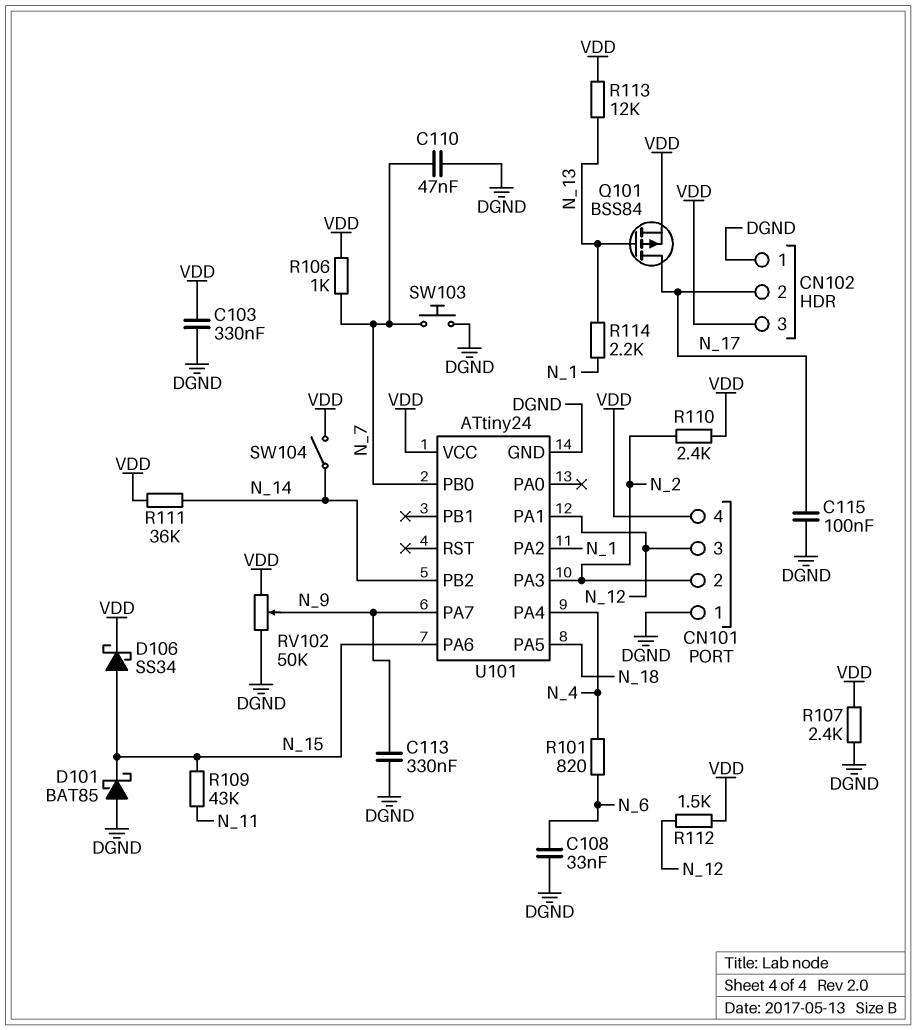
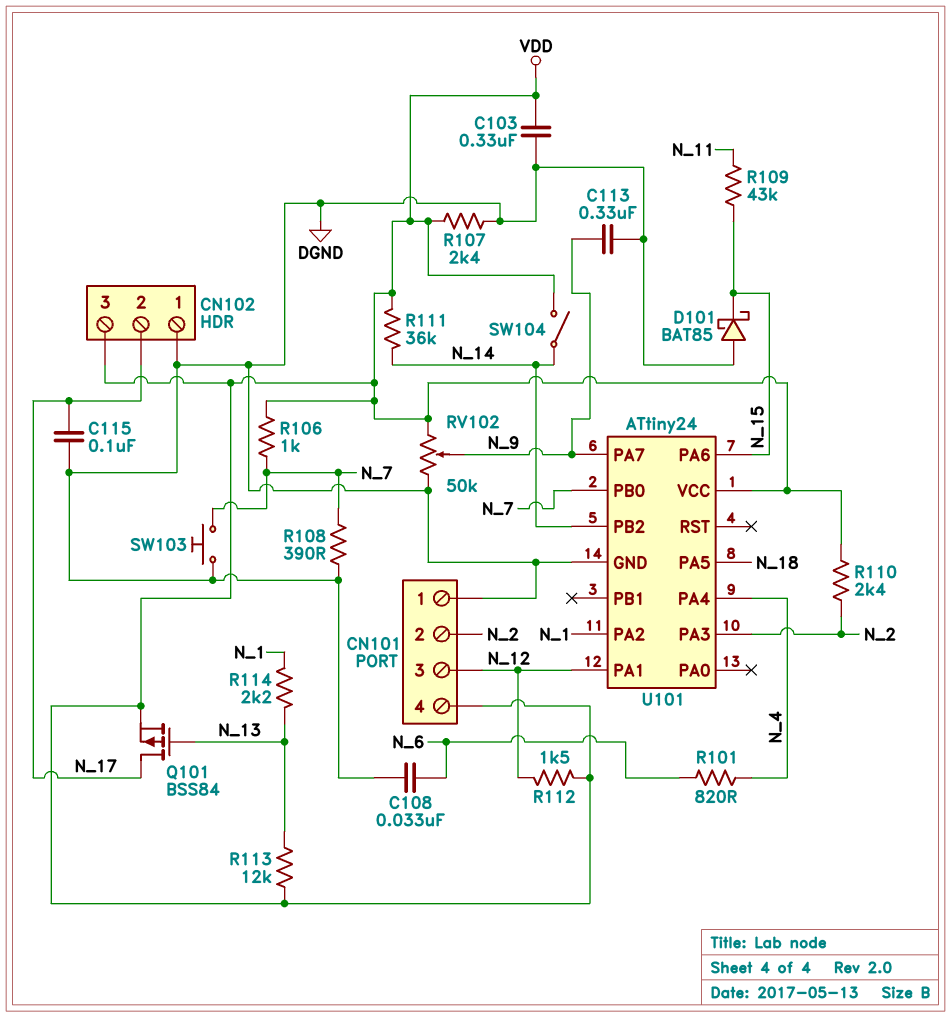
C110: 47nF (DGND, N_7) -> none
D106: schottky SS34 (A N_15, K VDD) -> none
R108: none -> 390 (DGND, N_7)

